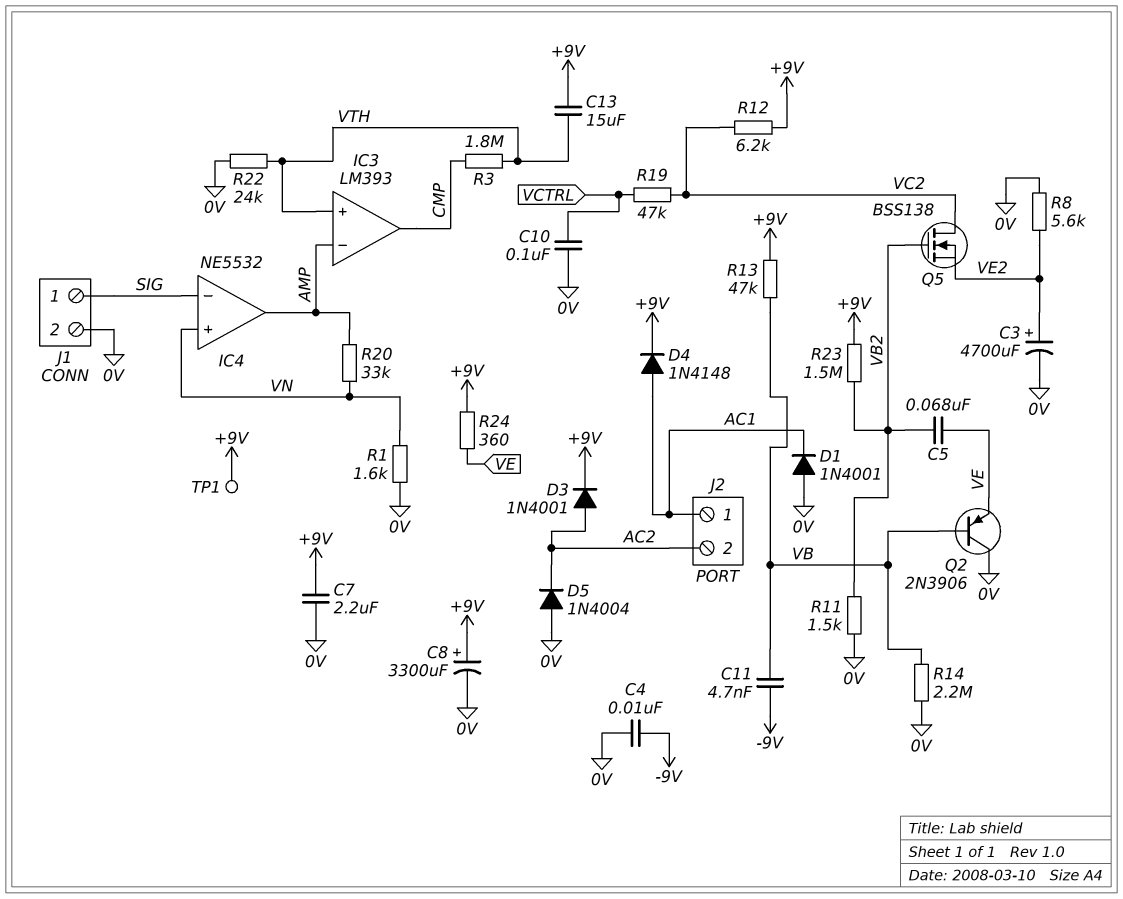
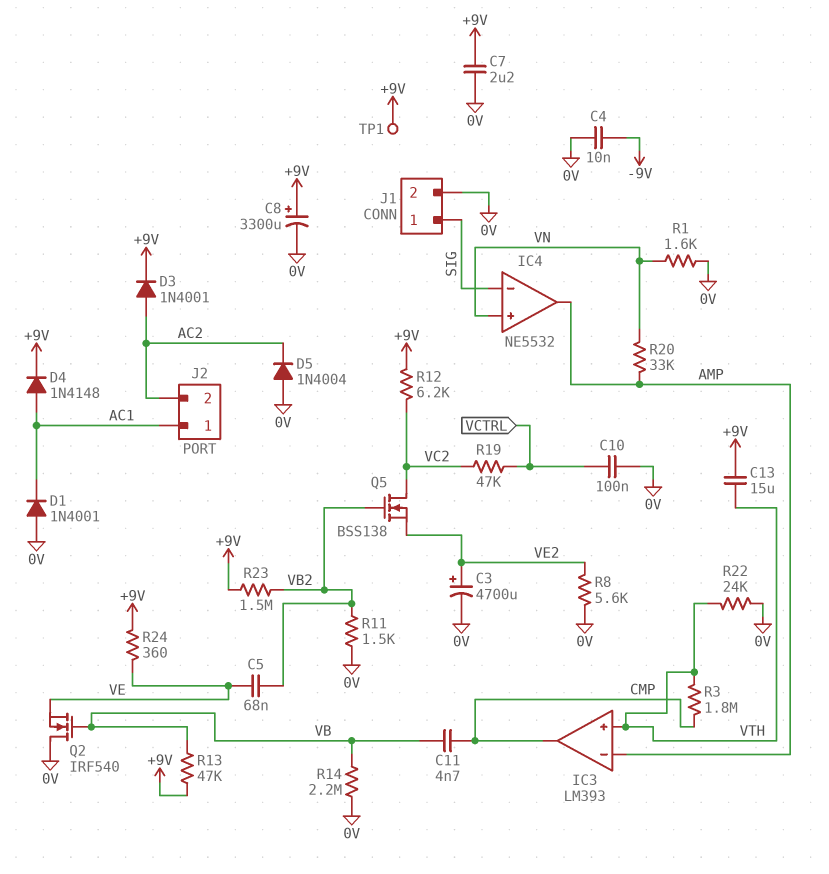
C11: 4.7nF (-9V, VB) -> 4.7nF (CMP, VB)
Q2: PNP 2N3906 (B VB, C 0V, E VE) -> NMOS IRF540 (G VB, D 0V, S VE)

